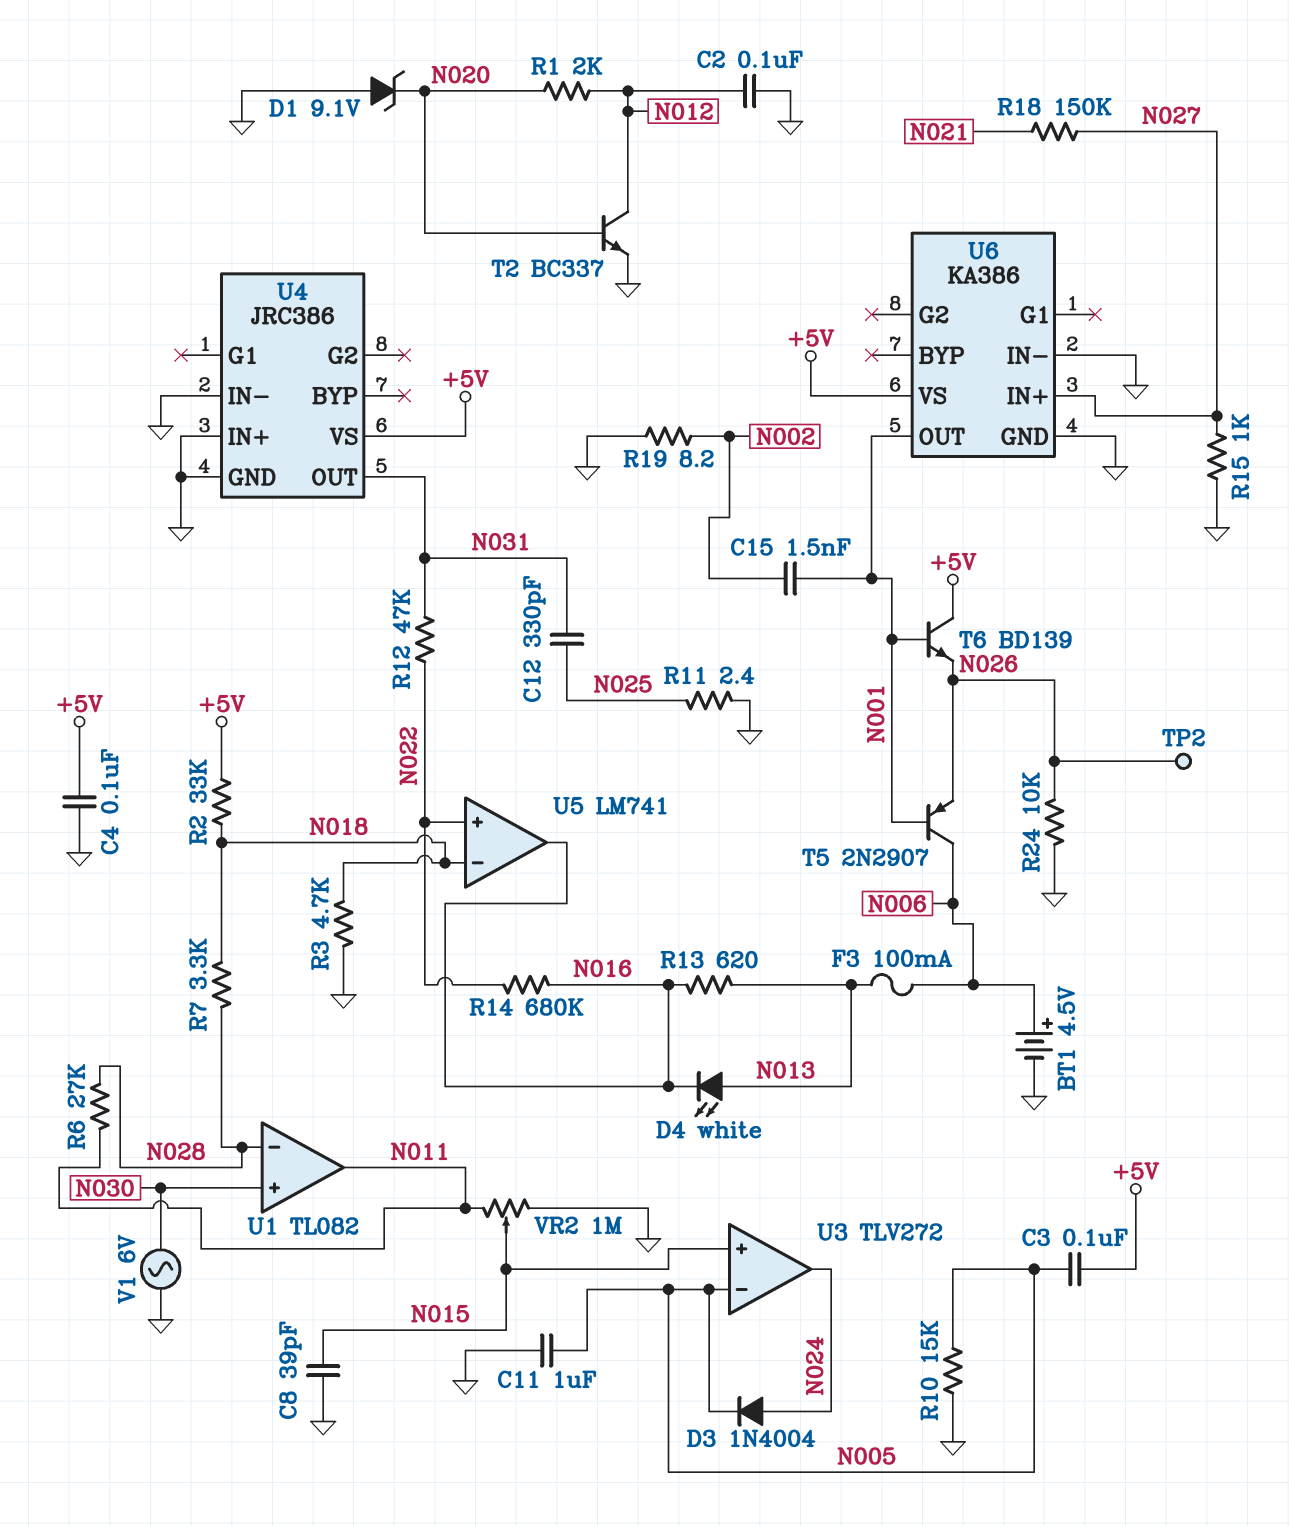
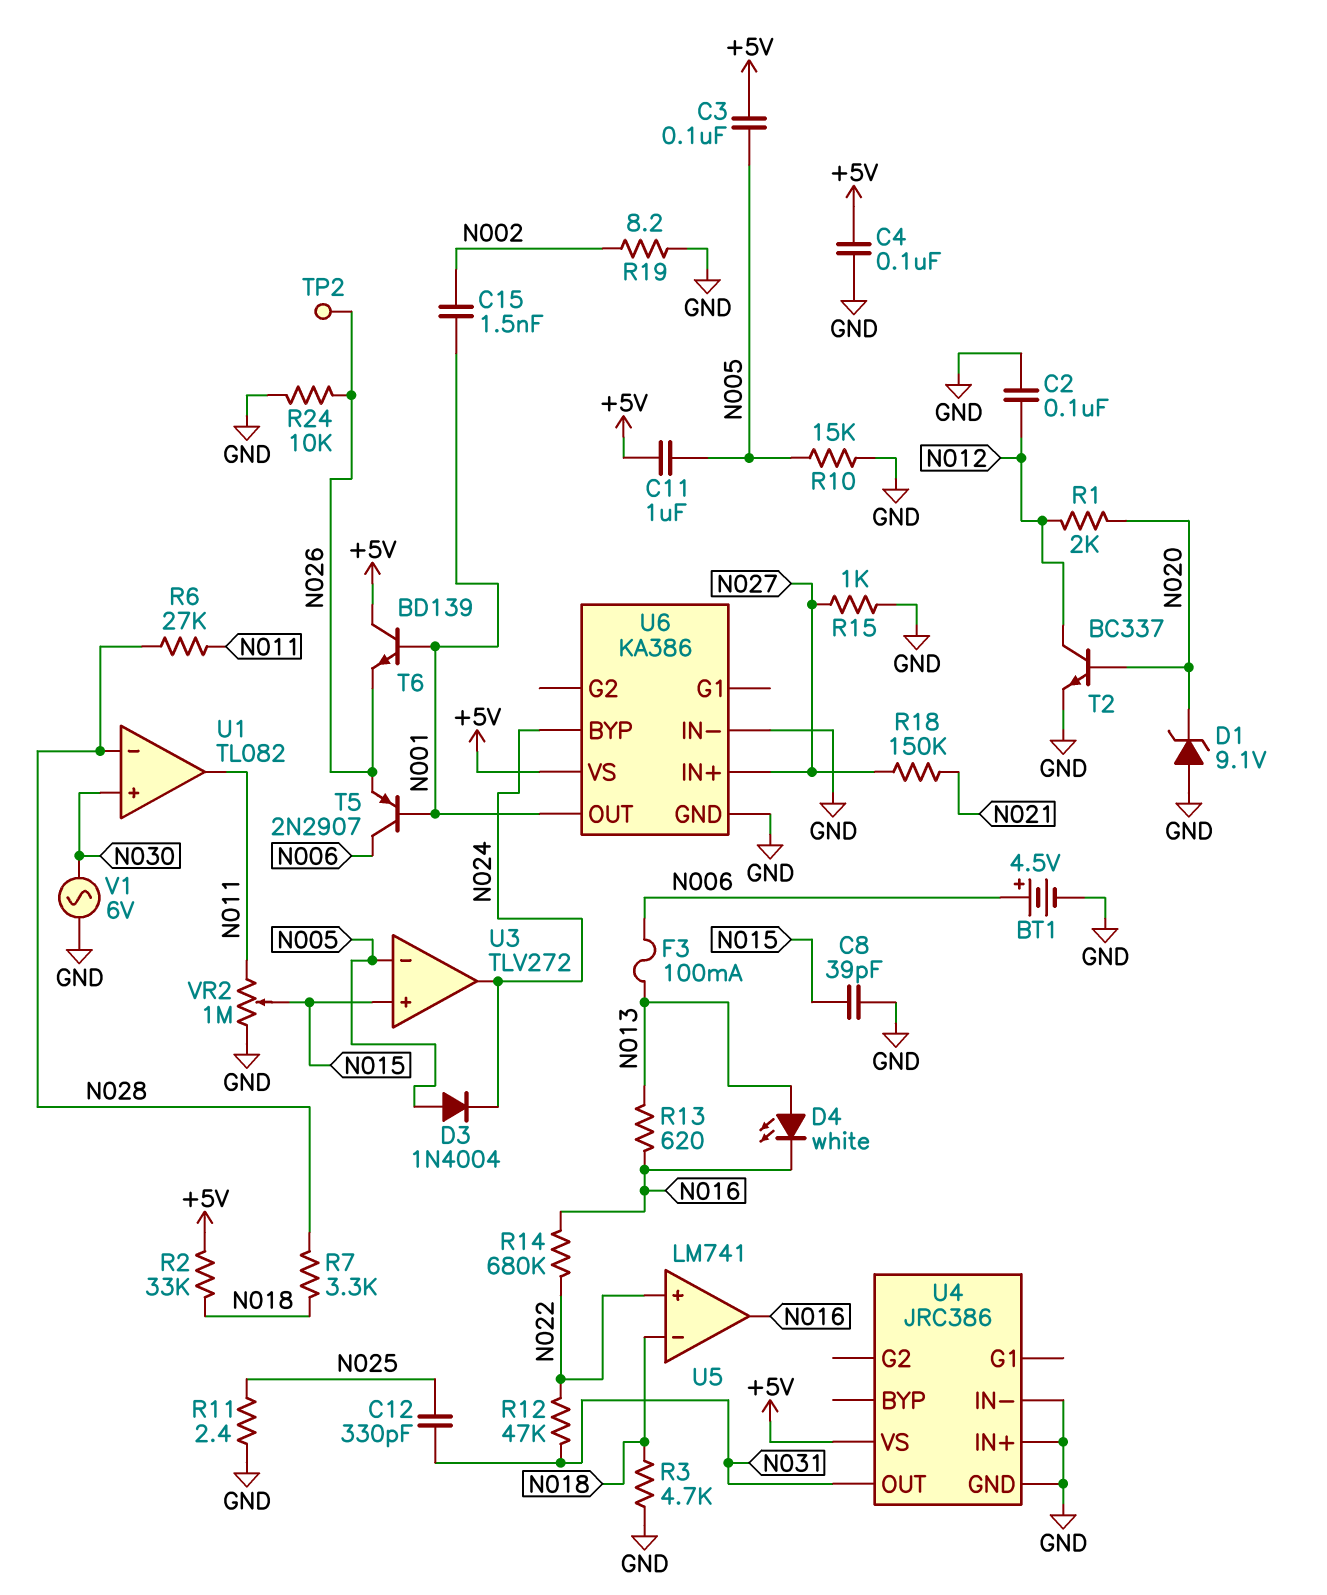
C11: 1uF (GND, N005) -> 1uF (+5V, N005)
D3: diode 1N4004 (A N024, K N005) -> diode 1N4004 (A N005, K N024)
U6 pin BYP: none -> N024

